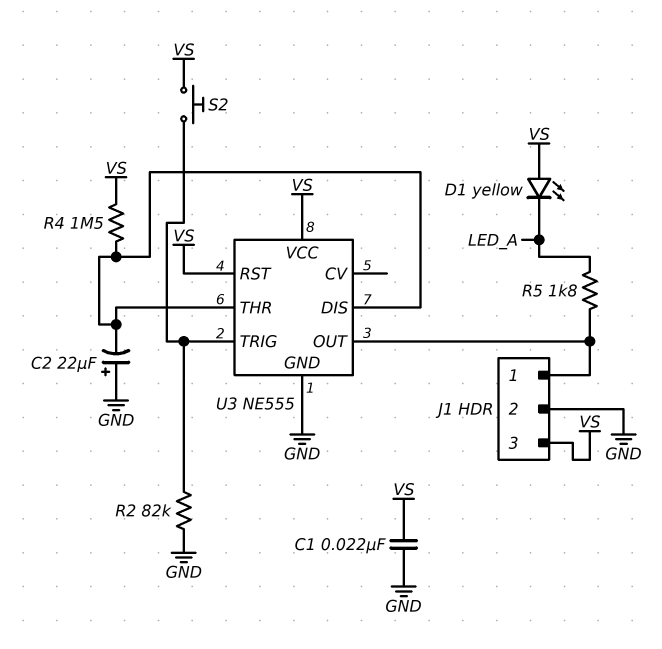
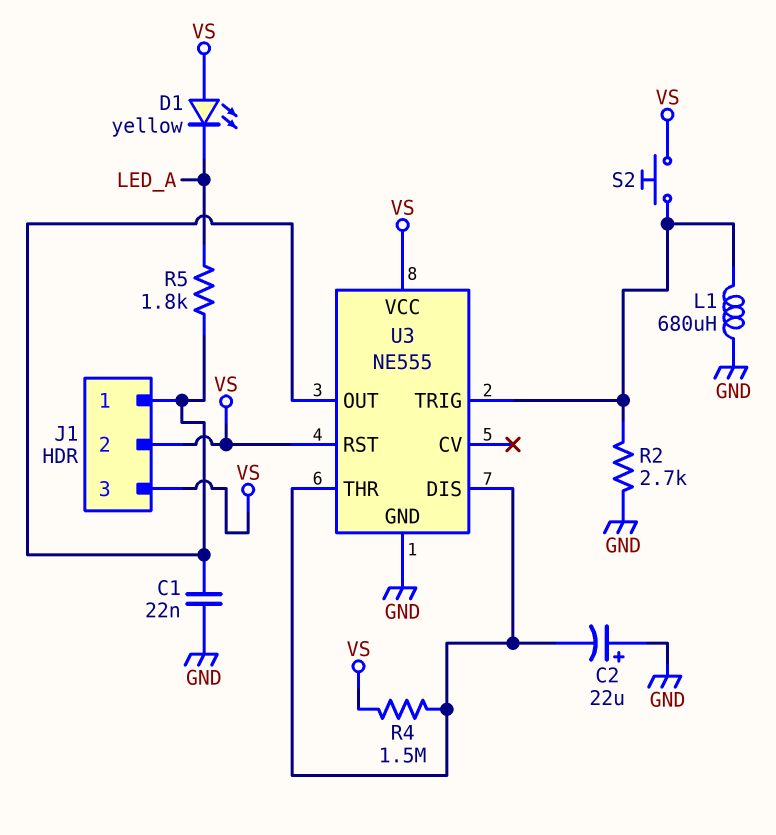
C1: 22nF (GND, VS) -> 22nF (GND, J1/1)
J1 pin 2: GND -> VS
L1: none -> 680uH (GND, U3/TRIG)
R2: 82k (GND, U3/TRIG) -> 2.7k (GND, U3/TRIG)

